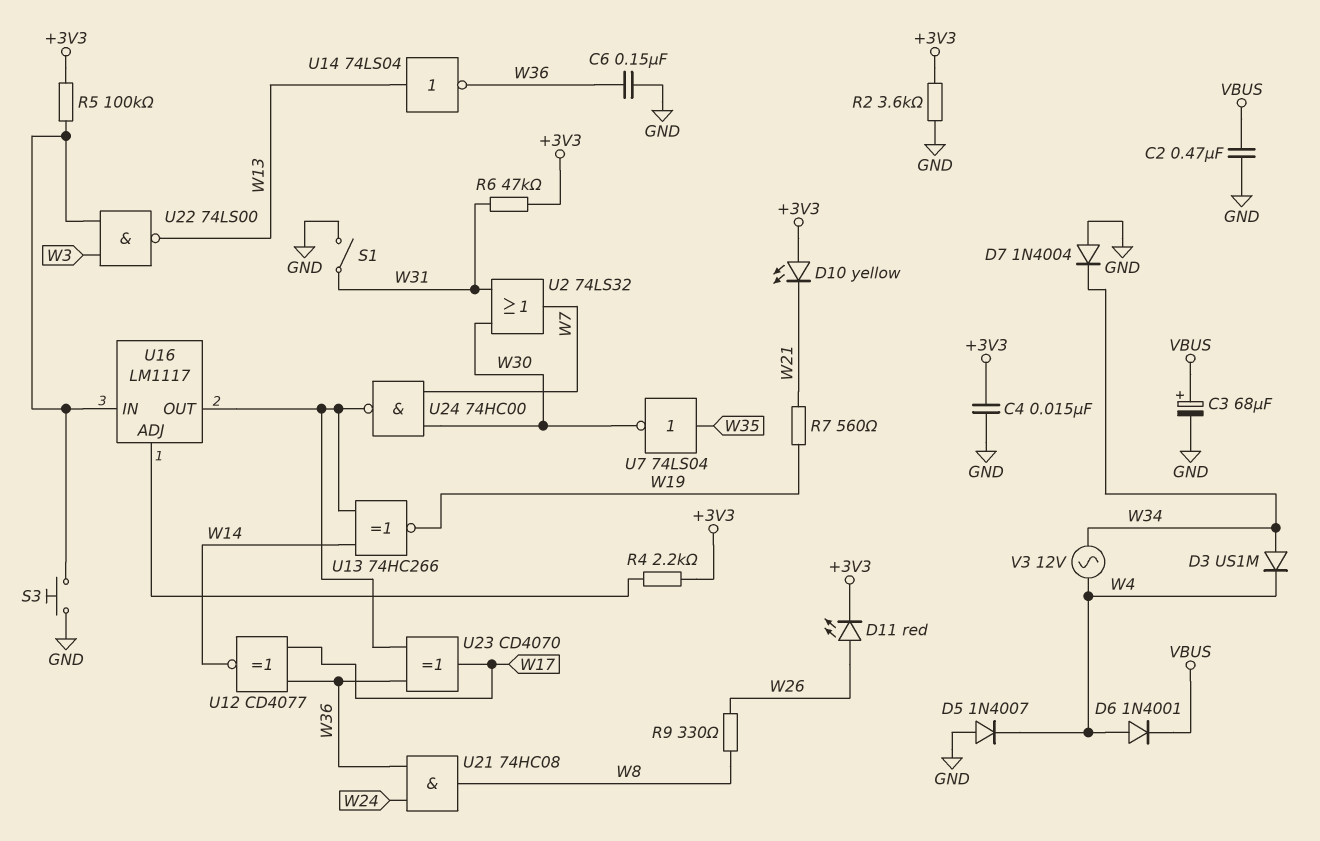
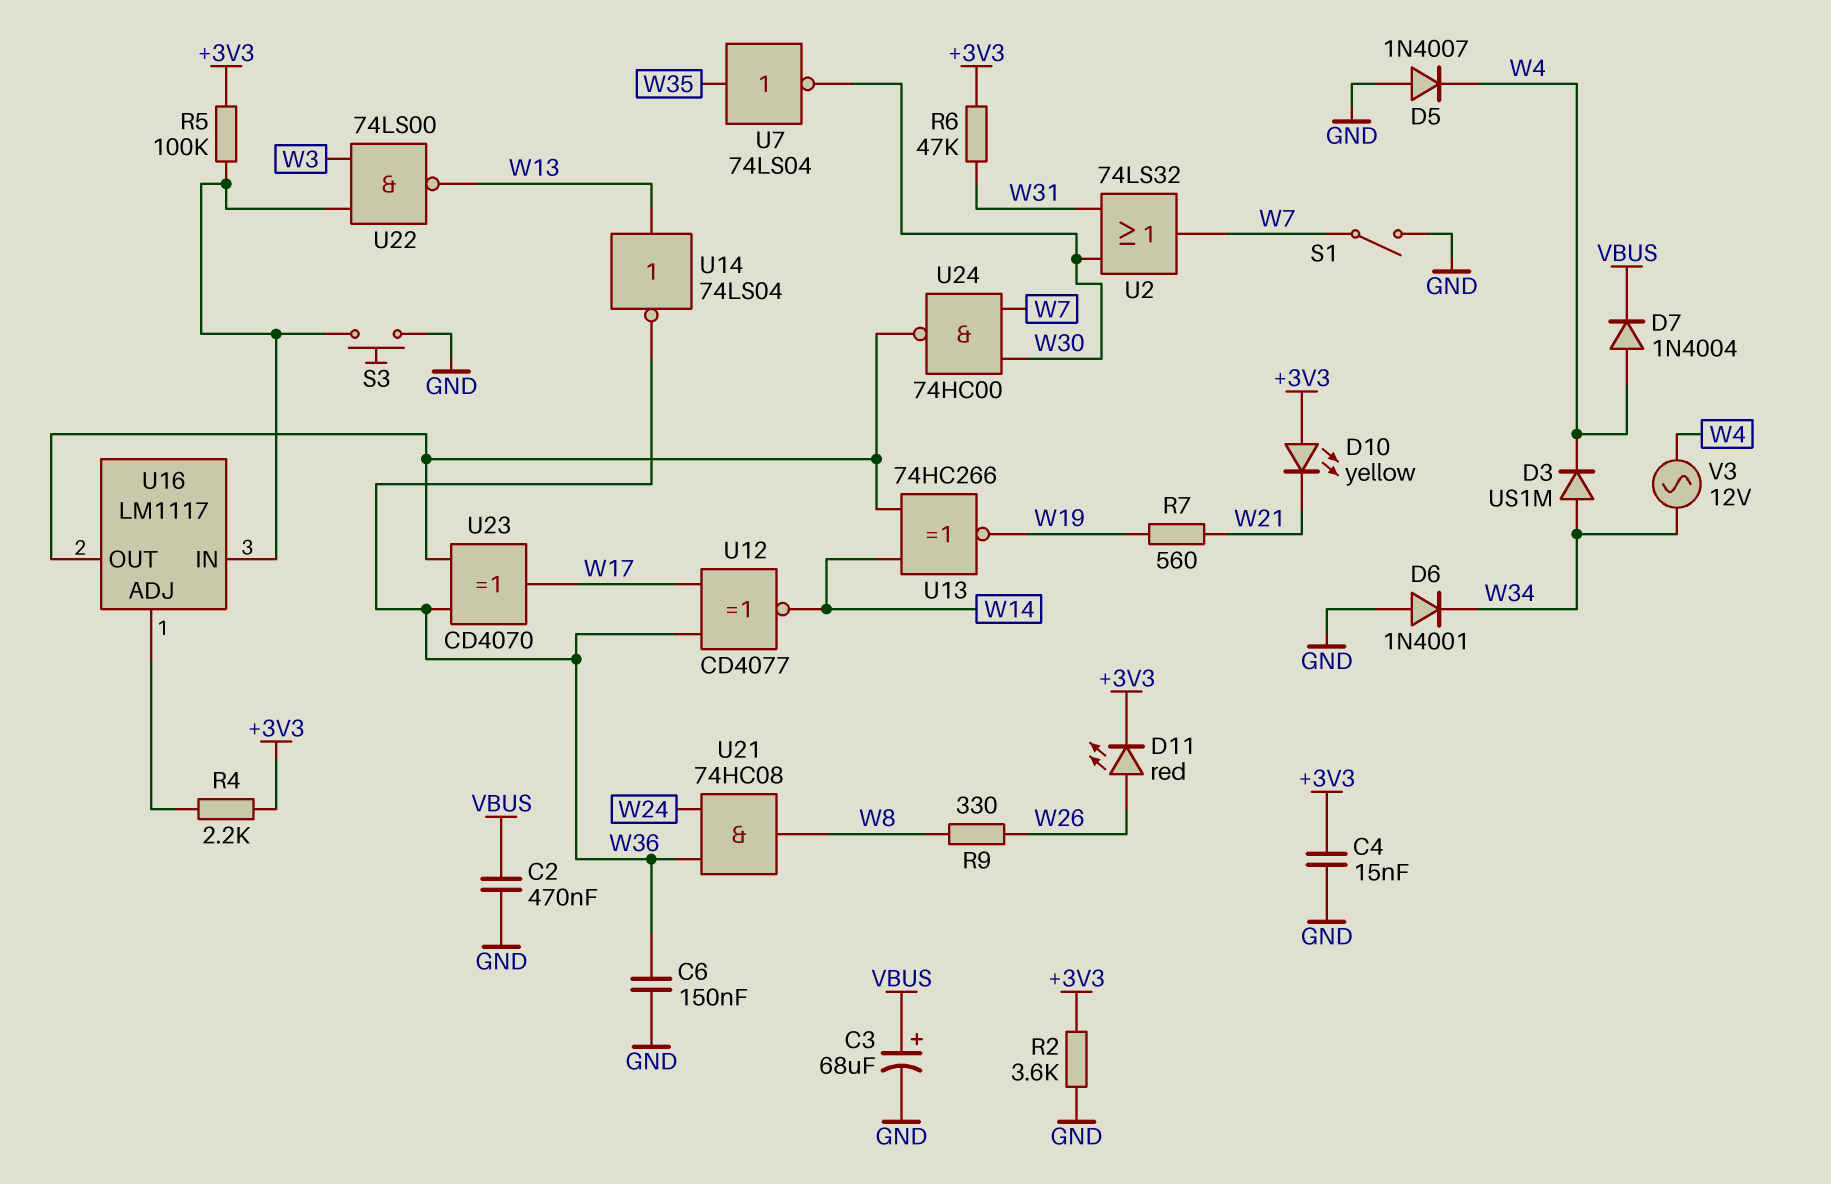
D6: diode 1N4001 (A W4, K VBUS) -> diode 1N4001 (A GND, K W34)
D7: diode 1N4004 (A GND, K W34) -> diode 1N4004 (A W4, K VBUS)
S1: switch (GND, W31) -> switch (GND, W7)

